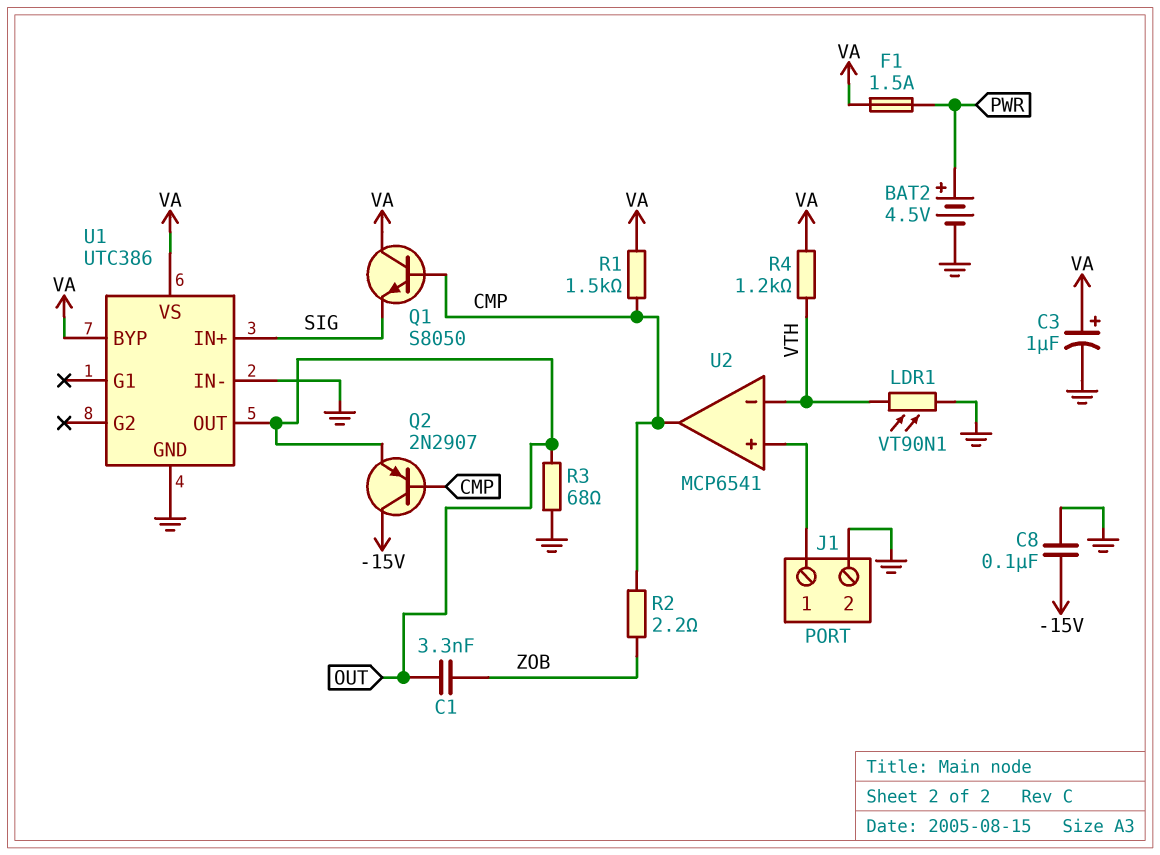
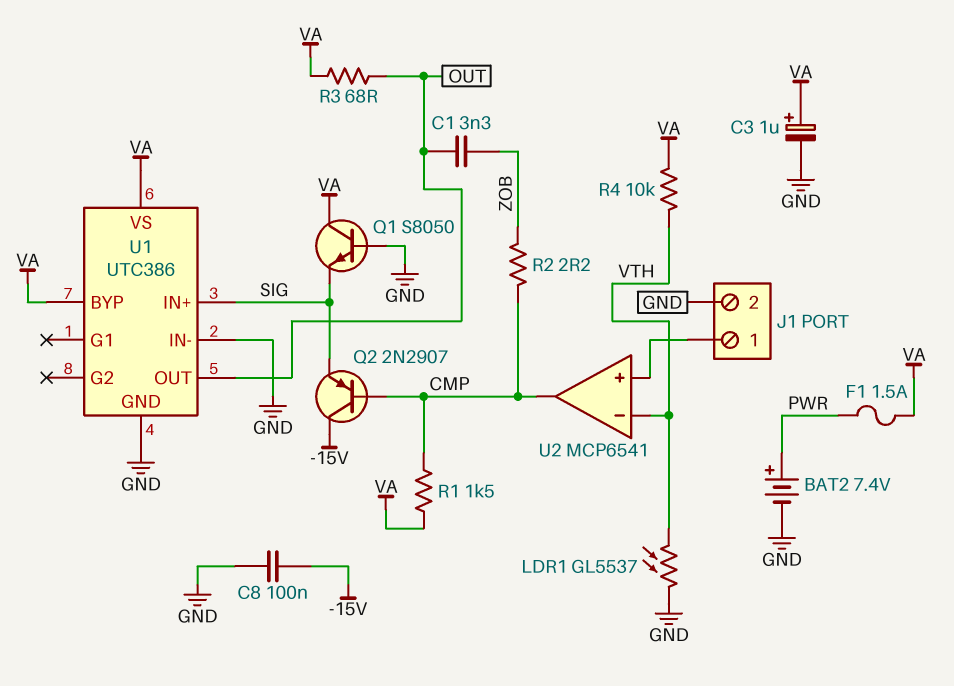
BAT2: 4.5V (plus PWR, minus GND) -> 7.4V (plus PWR, minus GND)
LDR1: VT90N1 (GND, VTH) -> GL5537 (GND, VTH)
Q1: NPN S8050 (B CMP, C VA, E SIG) -> NPN S8050 (B GND, C VA, E SIG)
Q2: PNP 2N2907 (B CMP, C -15V, E OUT) -> PNP 2N2907 (B CMP, C -15V, E SIG)
R3: 68 (GND, OUT) -> 68 (OUT, VA)
R4: 1.2k (VA, VTH) -> 10k (VA, VTH)

